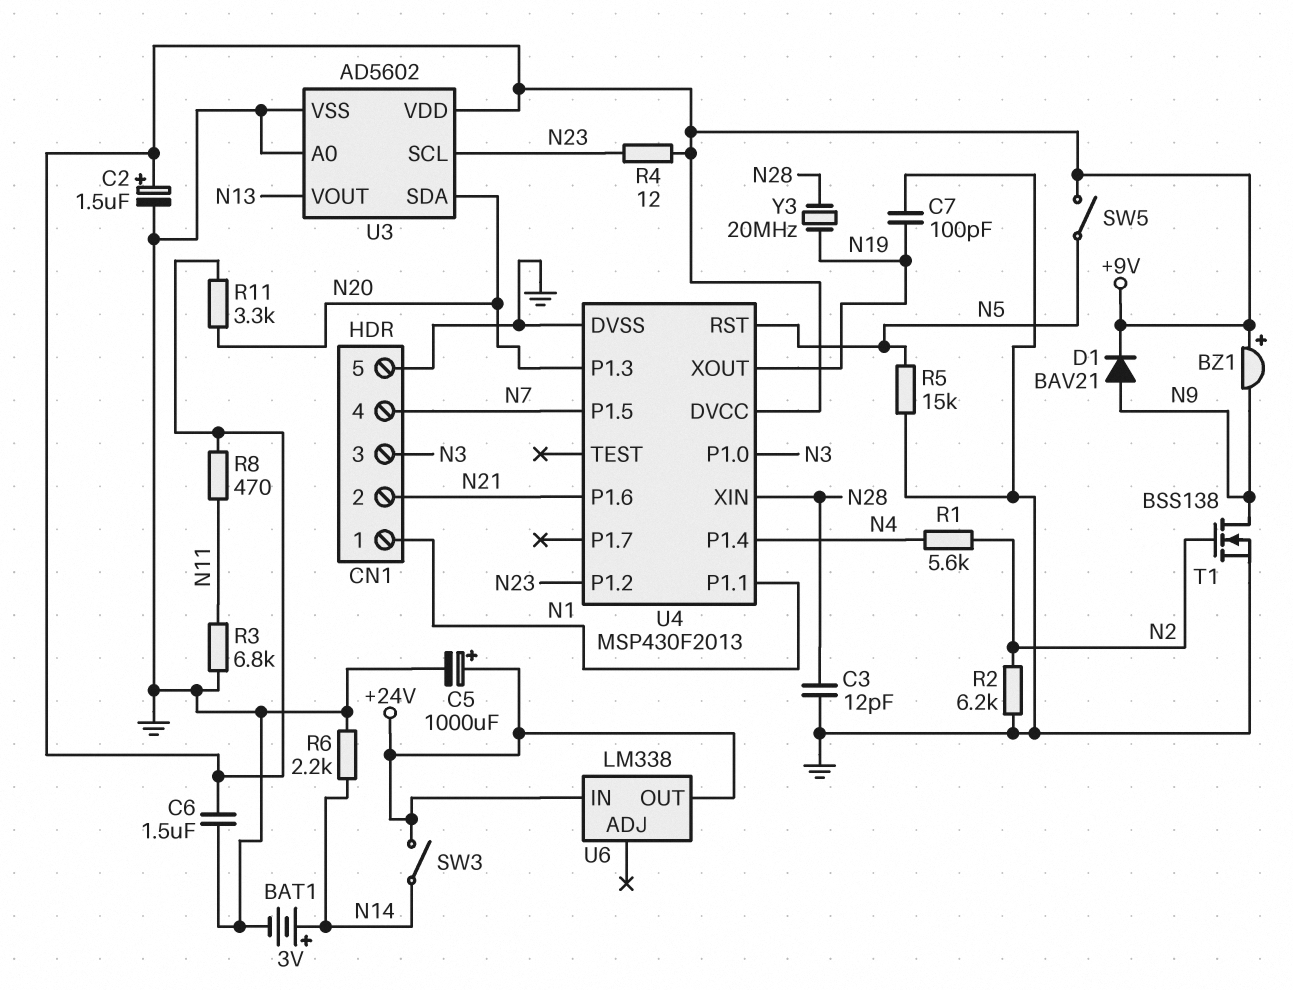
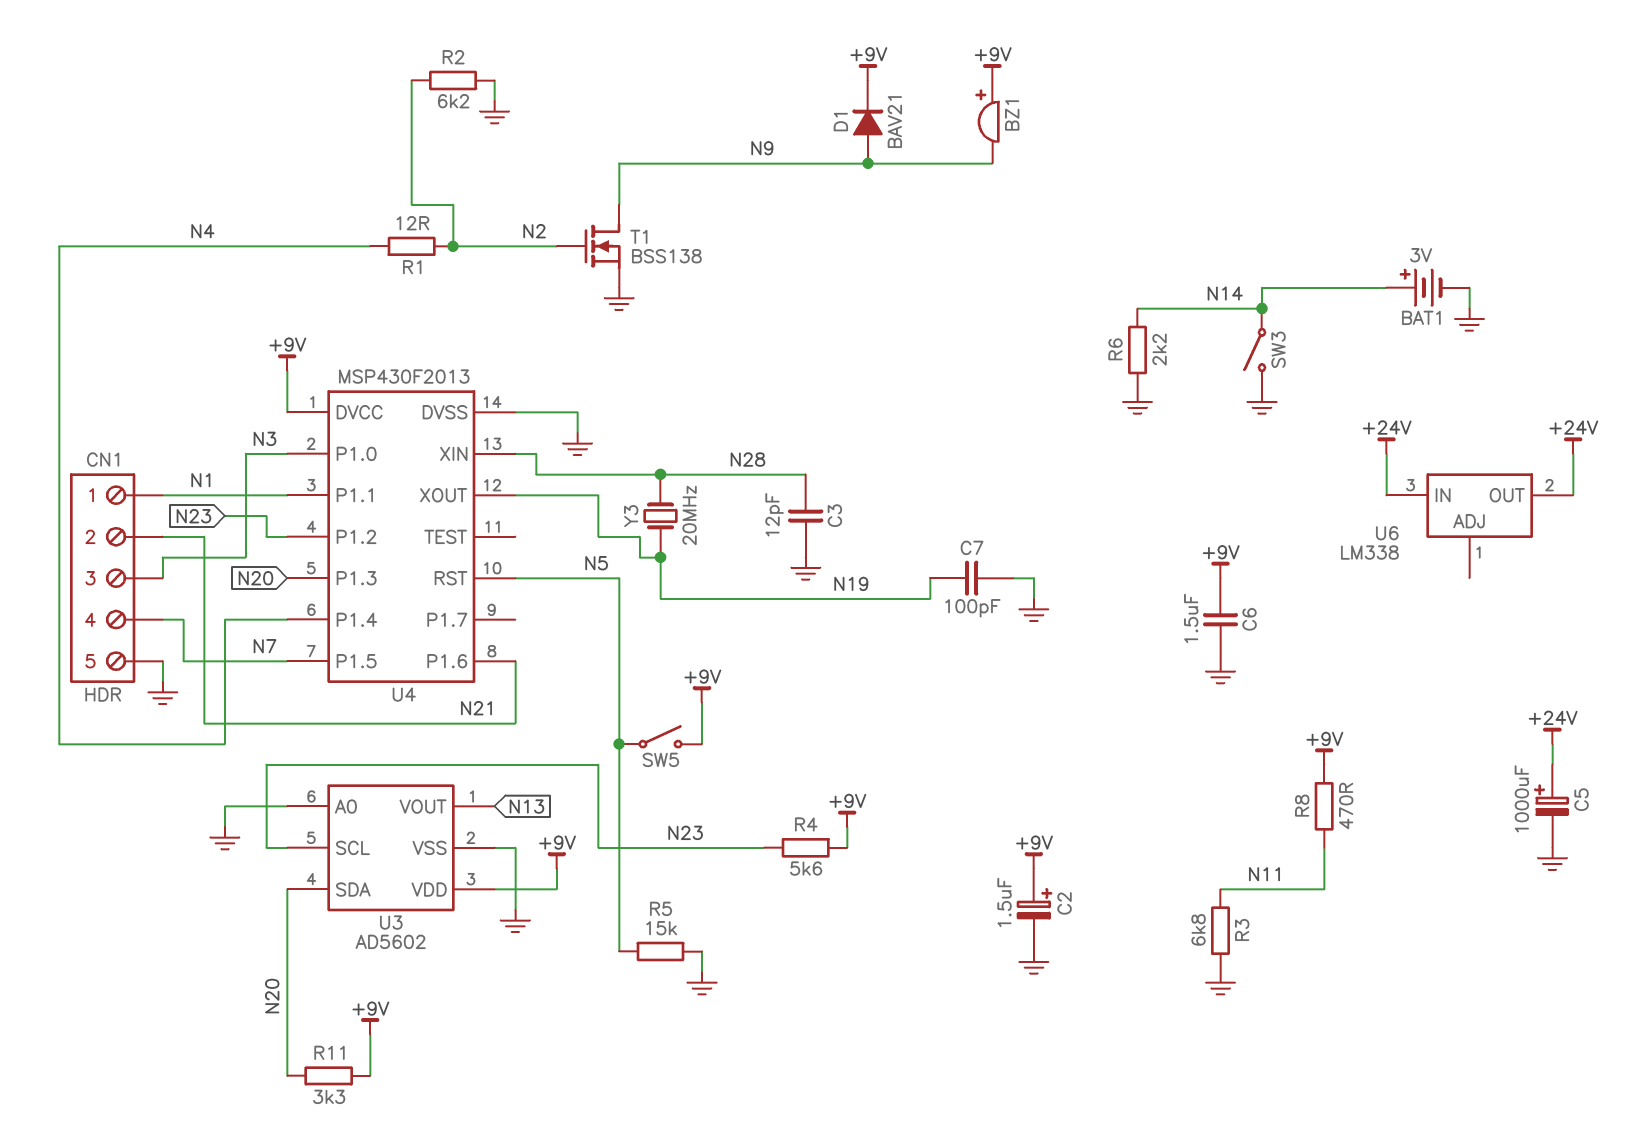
R1: 5.6k (N2, N4) -> 12 (N2, N4)
R4: 12 (+9V, N23) -> 5.6k (+9V, N23)
SW3: switch (+24V, N14) -> switch (GND, N14)

